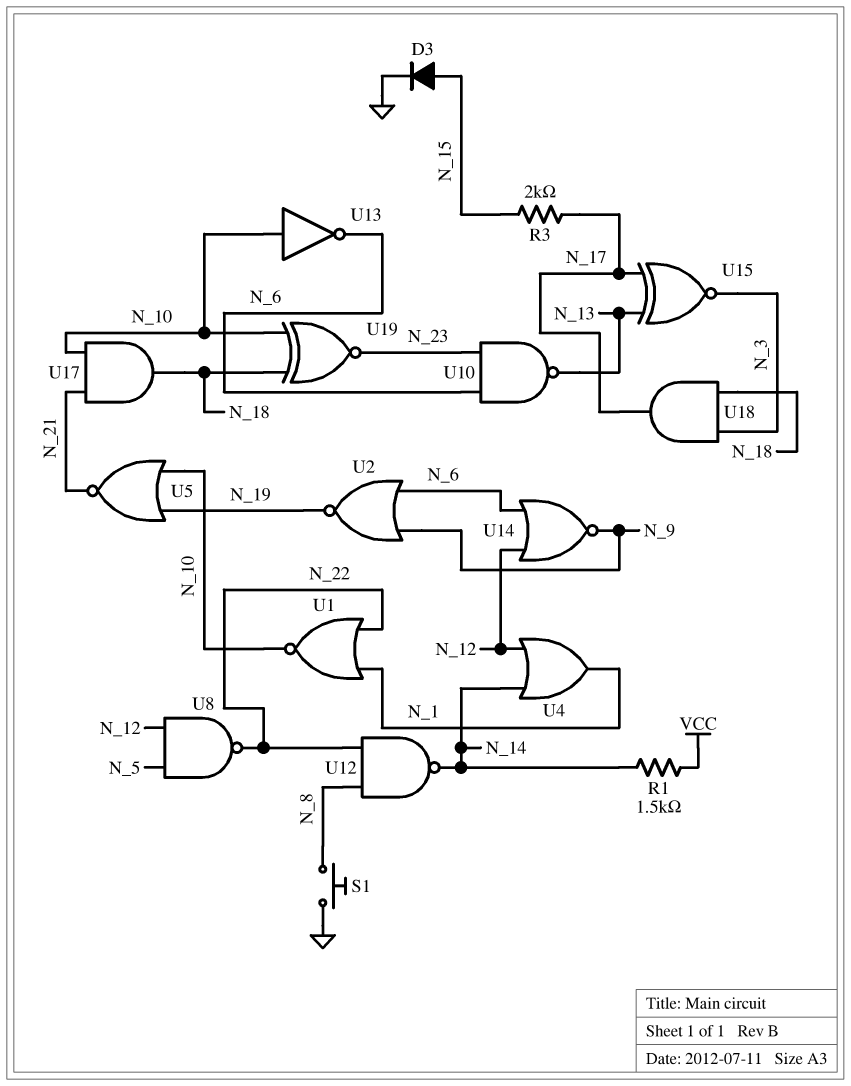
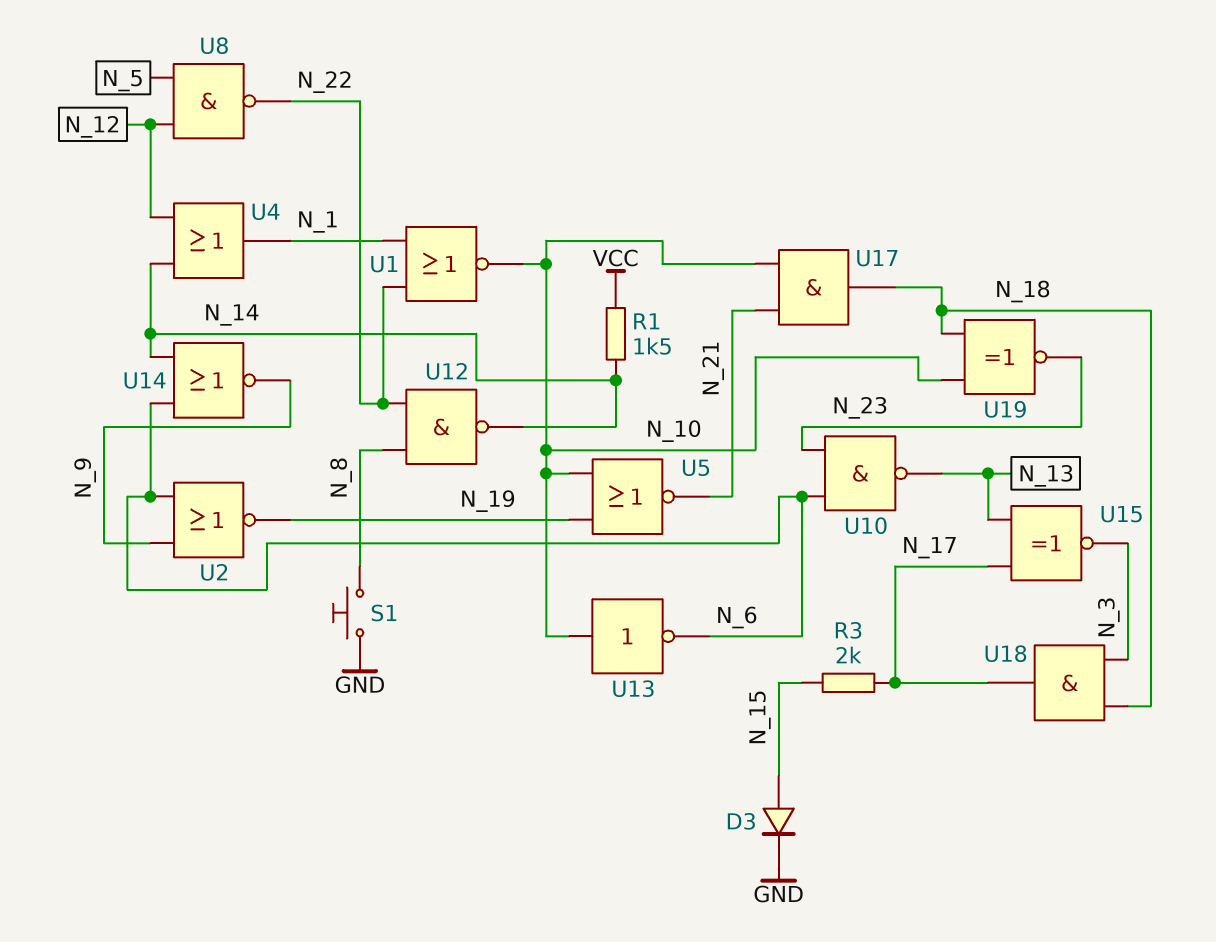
U14: NOR (in N_6, in N_12, out N_9) -> NOR (in N_6, in N_14, out N_9)

